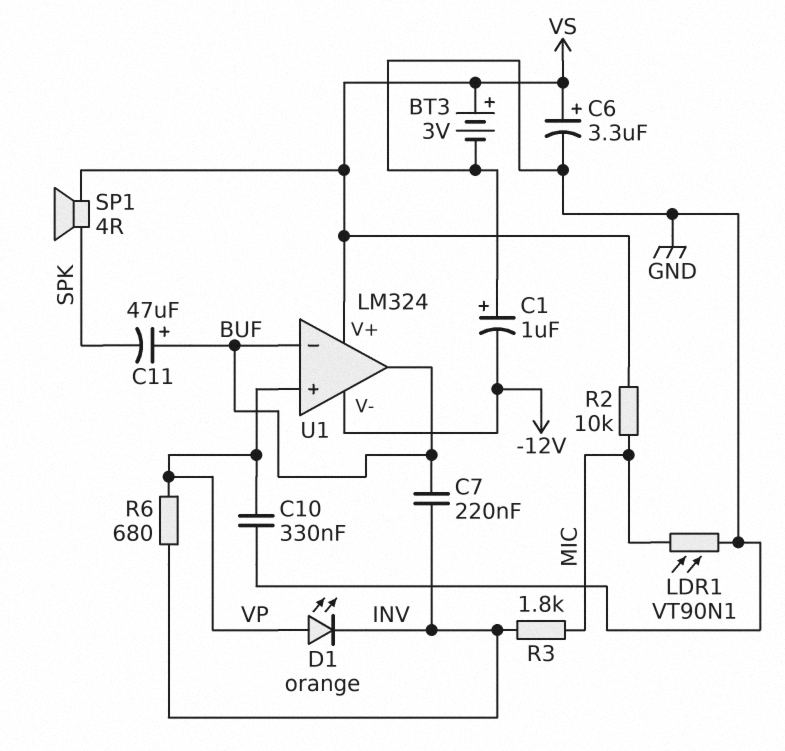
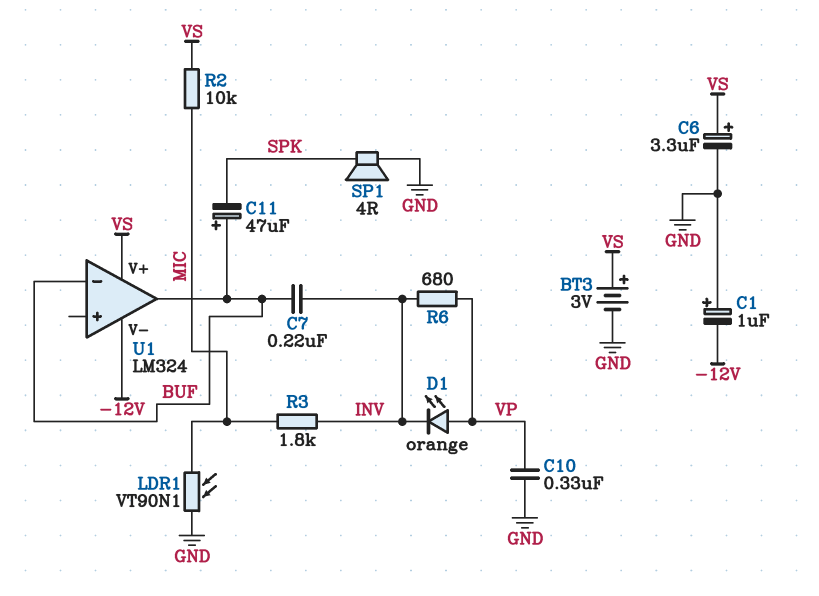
SP1: speaker 4R (SPK, VS) -> speaker 4R (GND, SPK)
U1 pin in+: VP -> none

